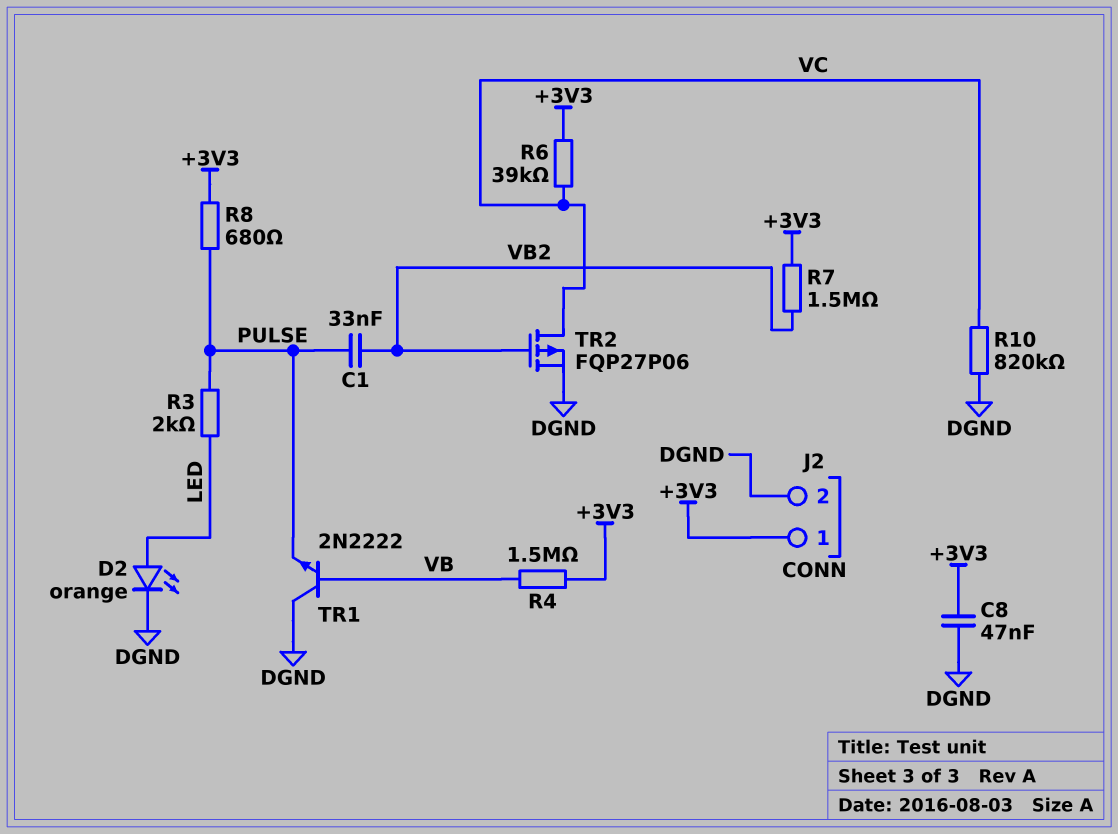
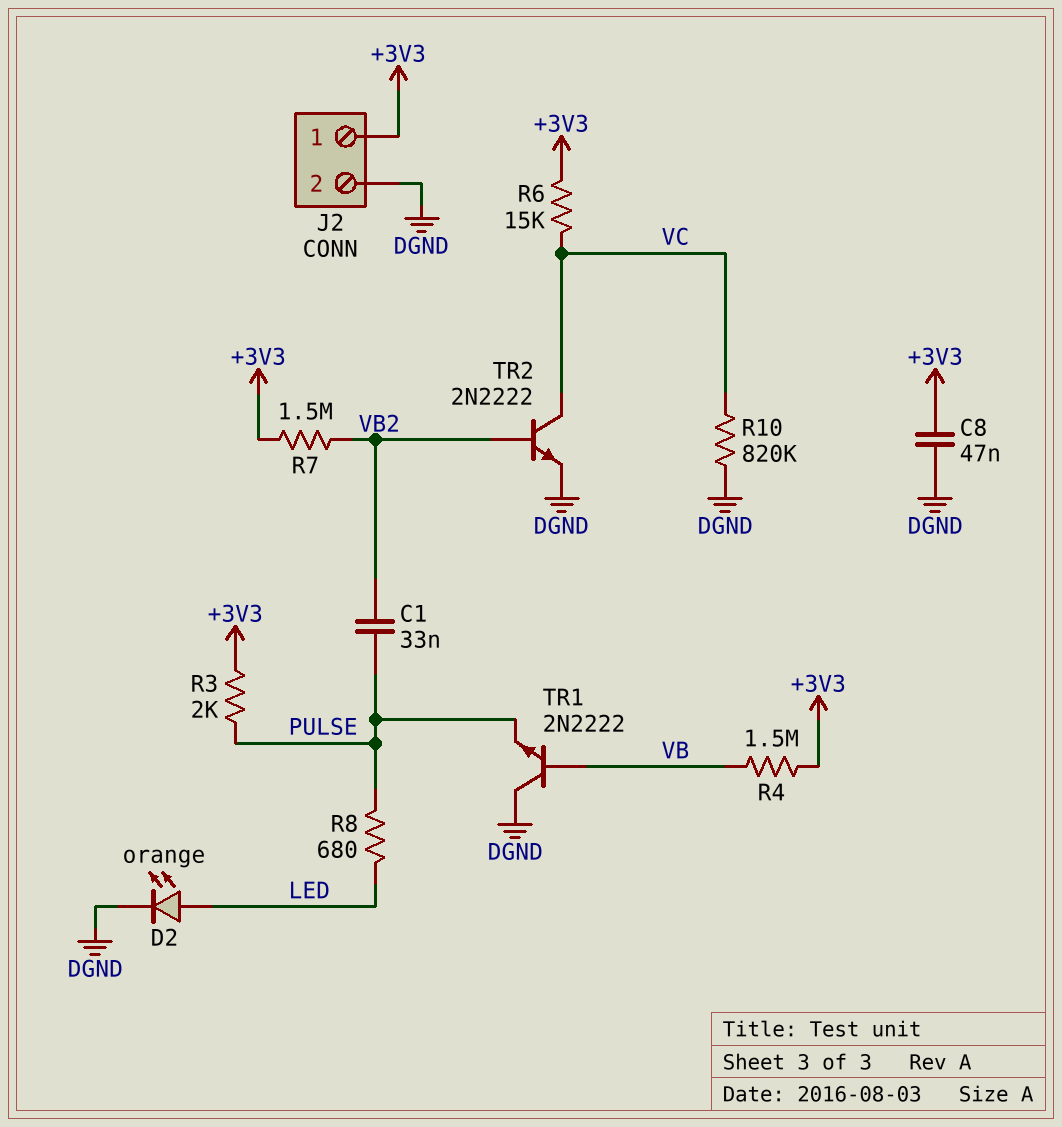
R3: 2k (LED, PULSE) -> 2k (+3V3, PULSE)
R6: 39k (+3V3, VC) -> 15k (+3V3, VC)
R8: 680 (+3V3, PULSE) -> 680 (LED, PULSE)
TR2: PMOS FQP27P06 (G VB2, D VC, S DGND) -> NPN 2N2222 (B VB2, C VC, E DGND)

